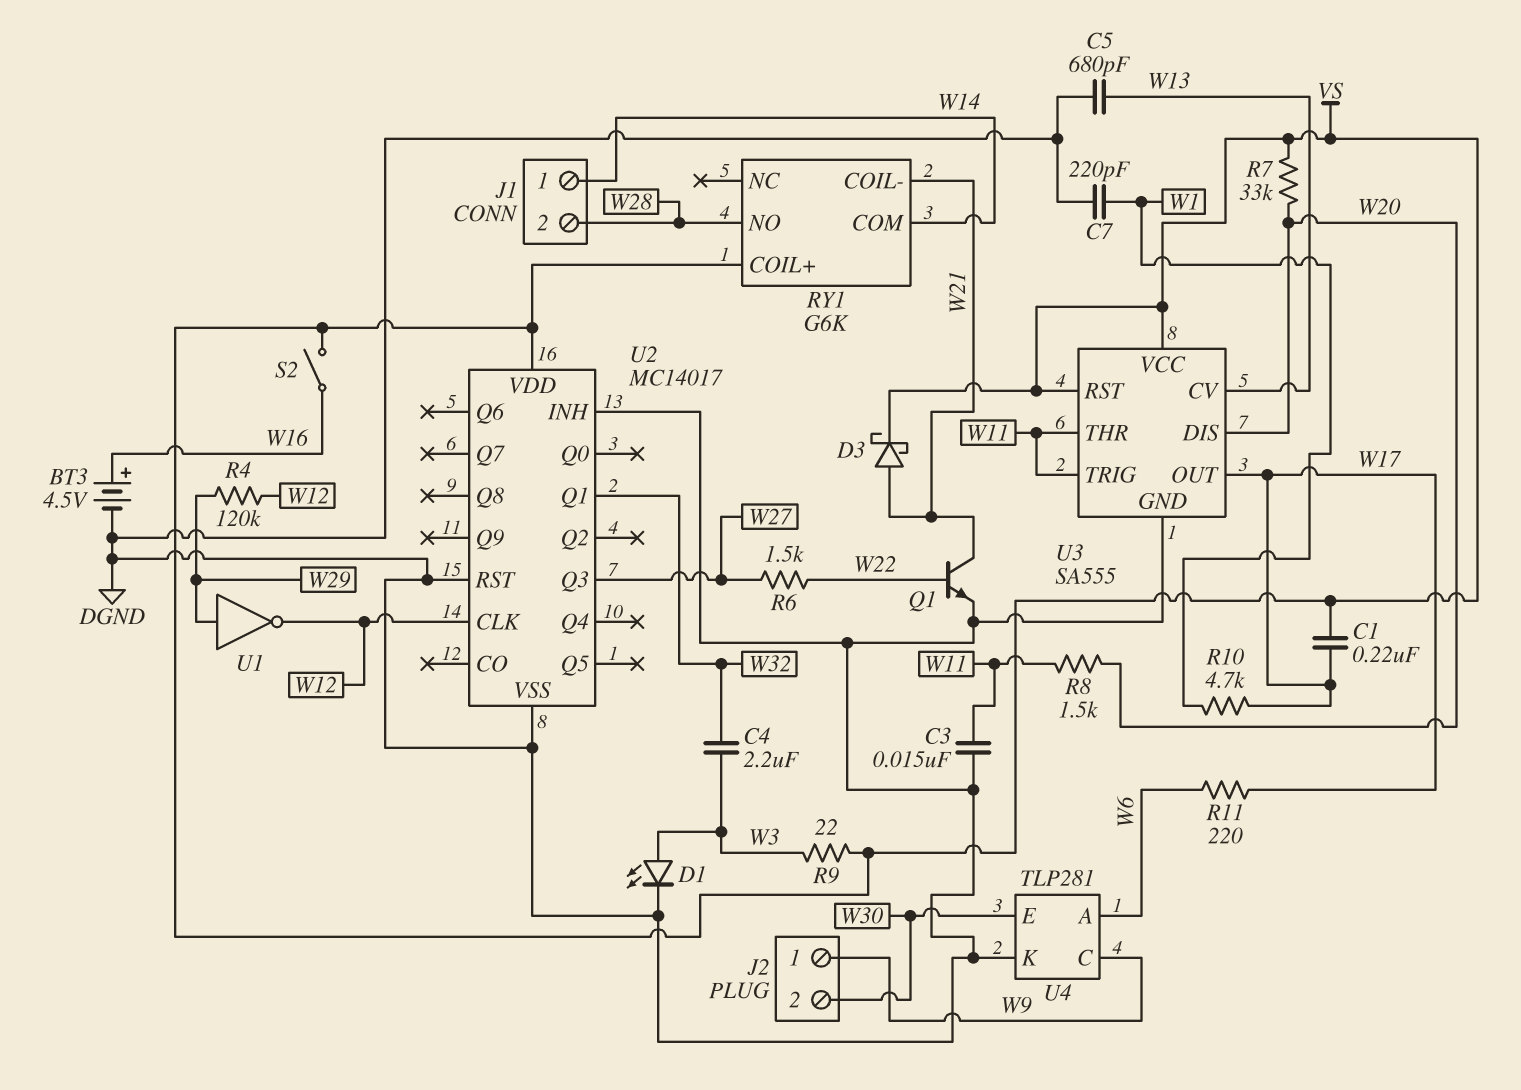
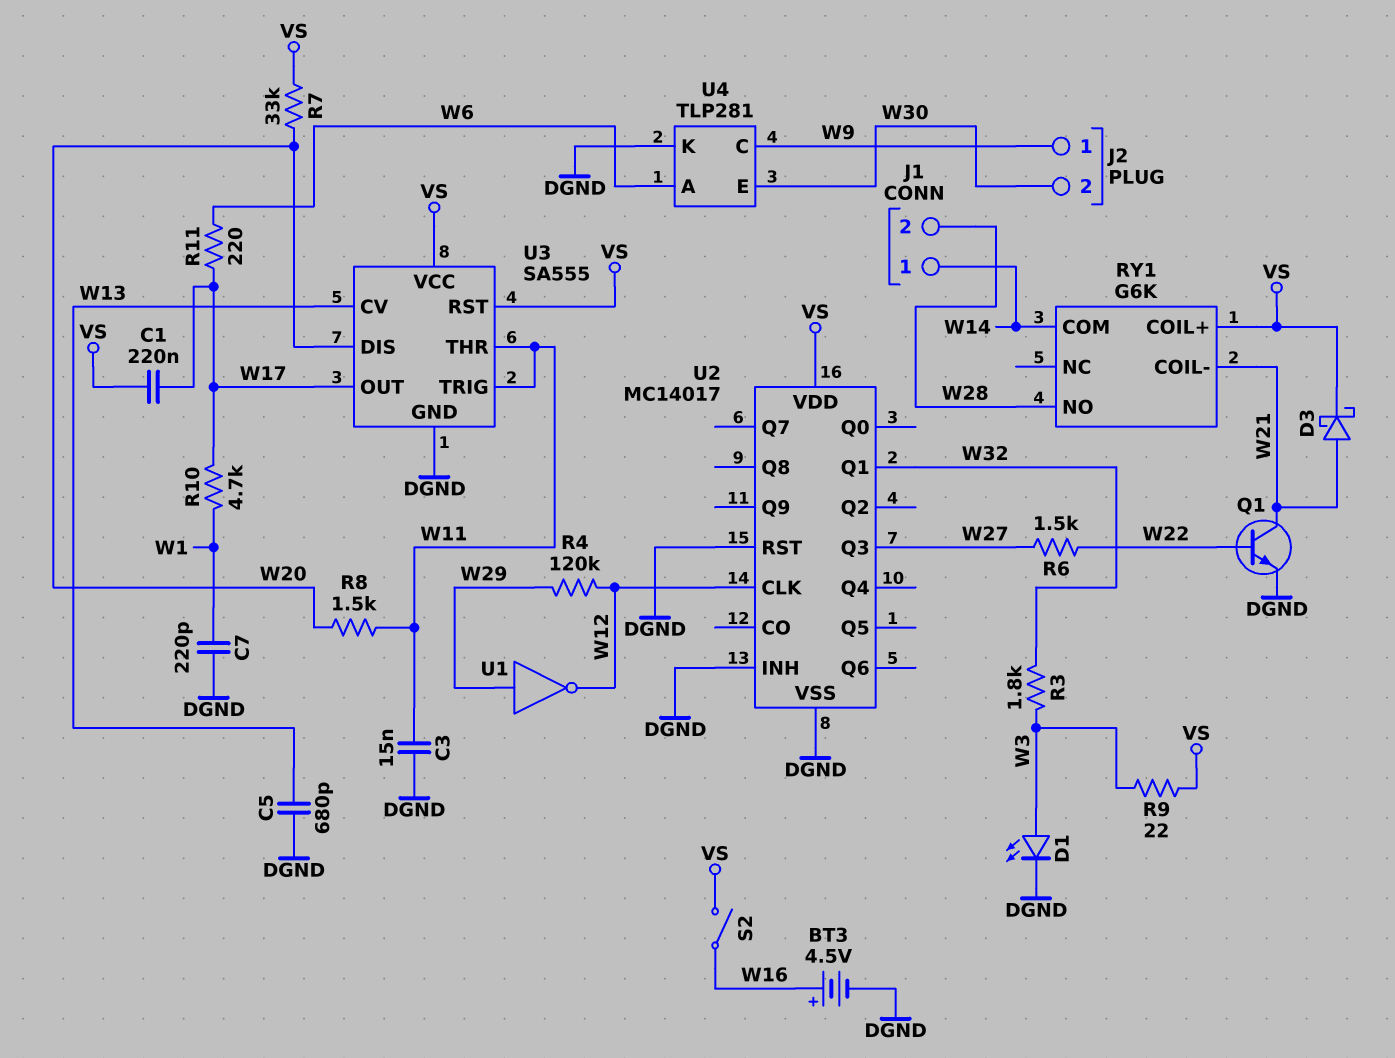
C4: 2.2uF (W3, W32) -> none
R3: none -> 1.8k (W3, W32)

